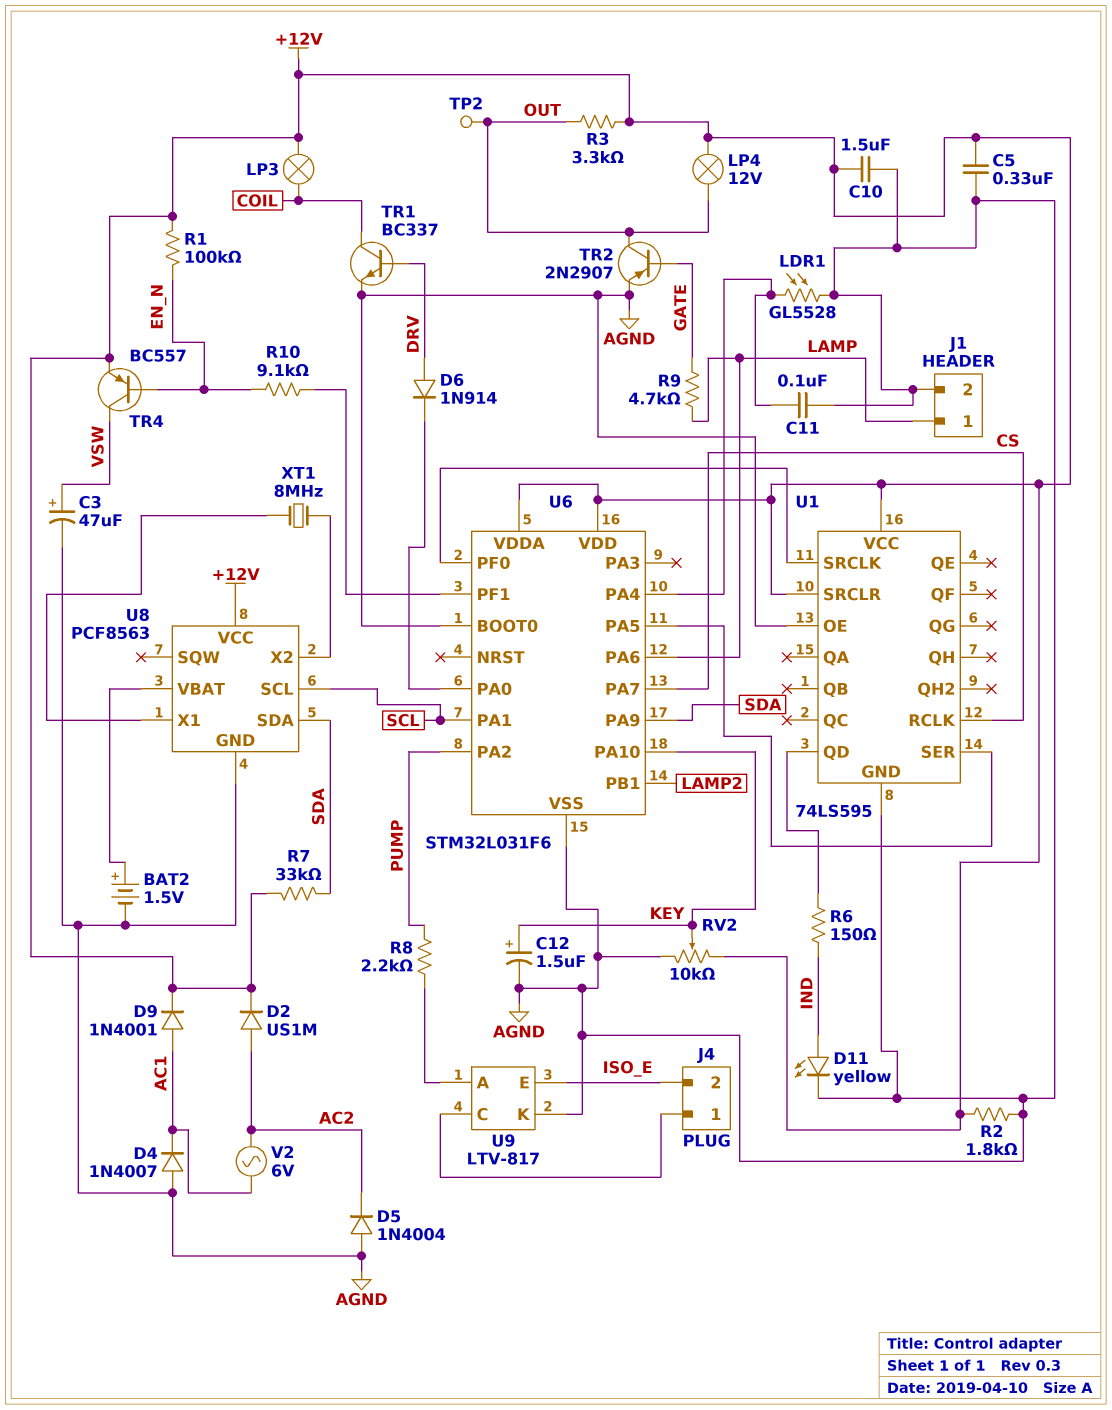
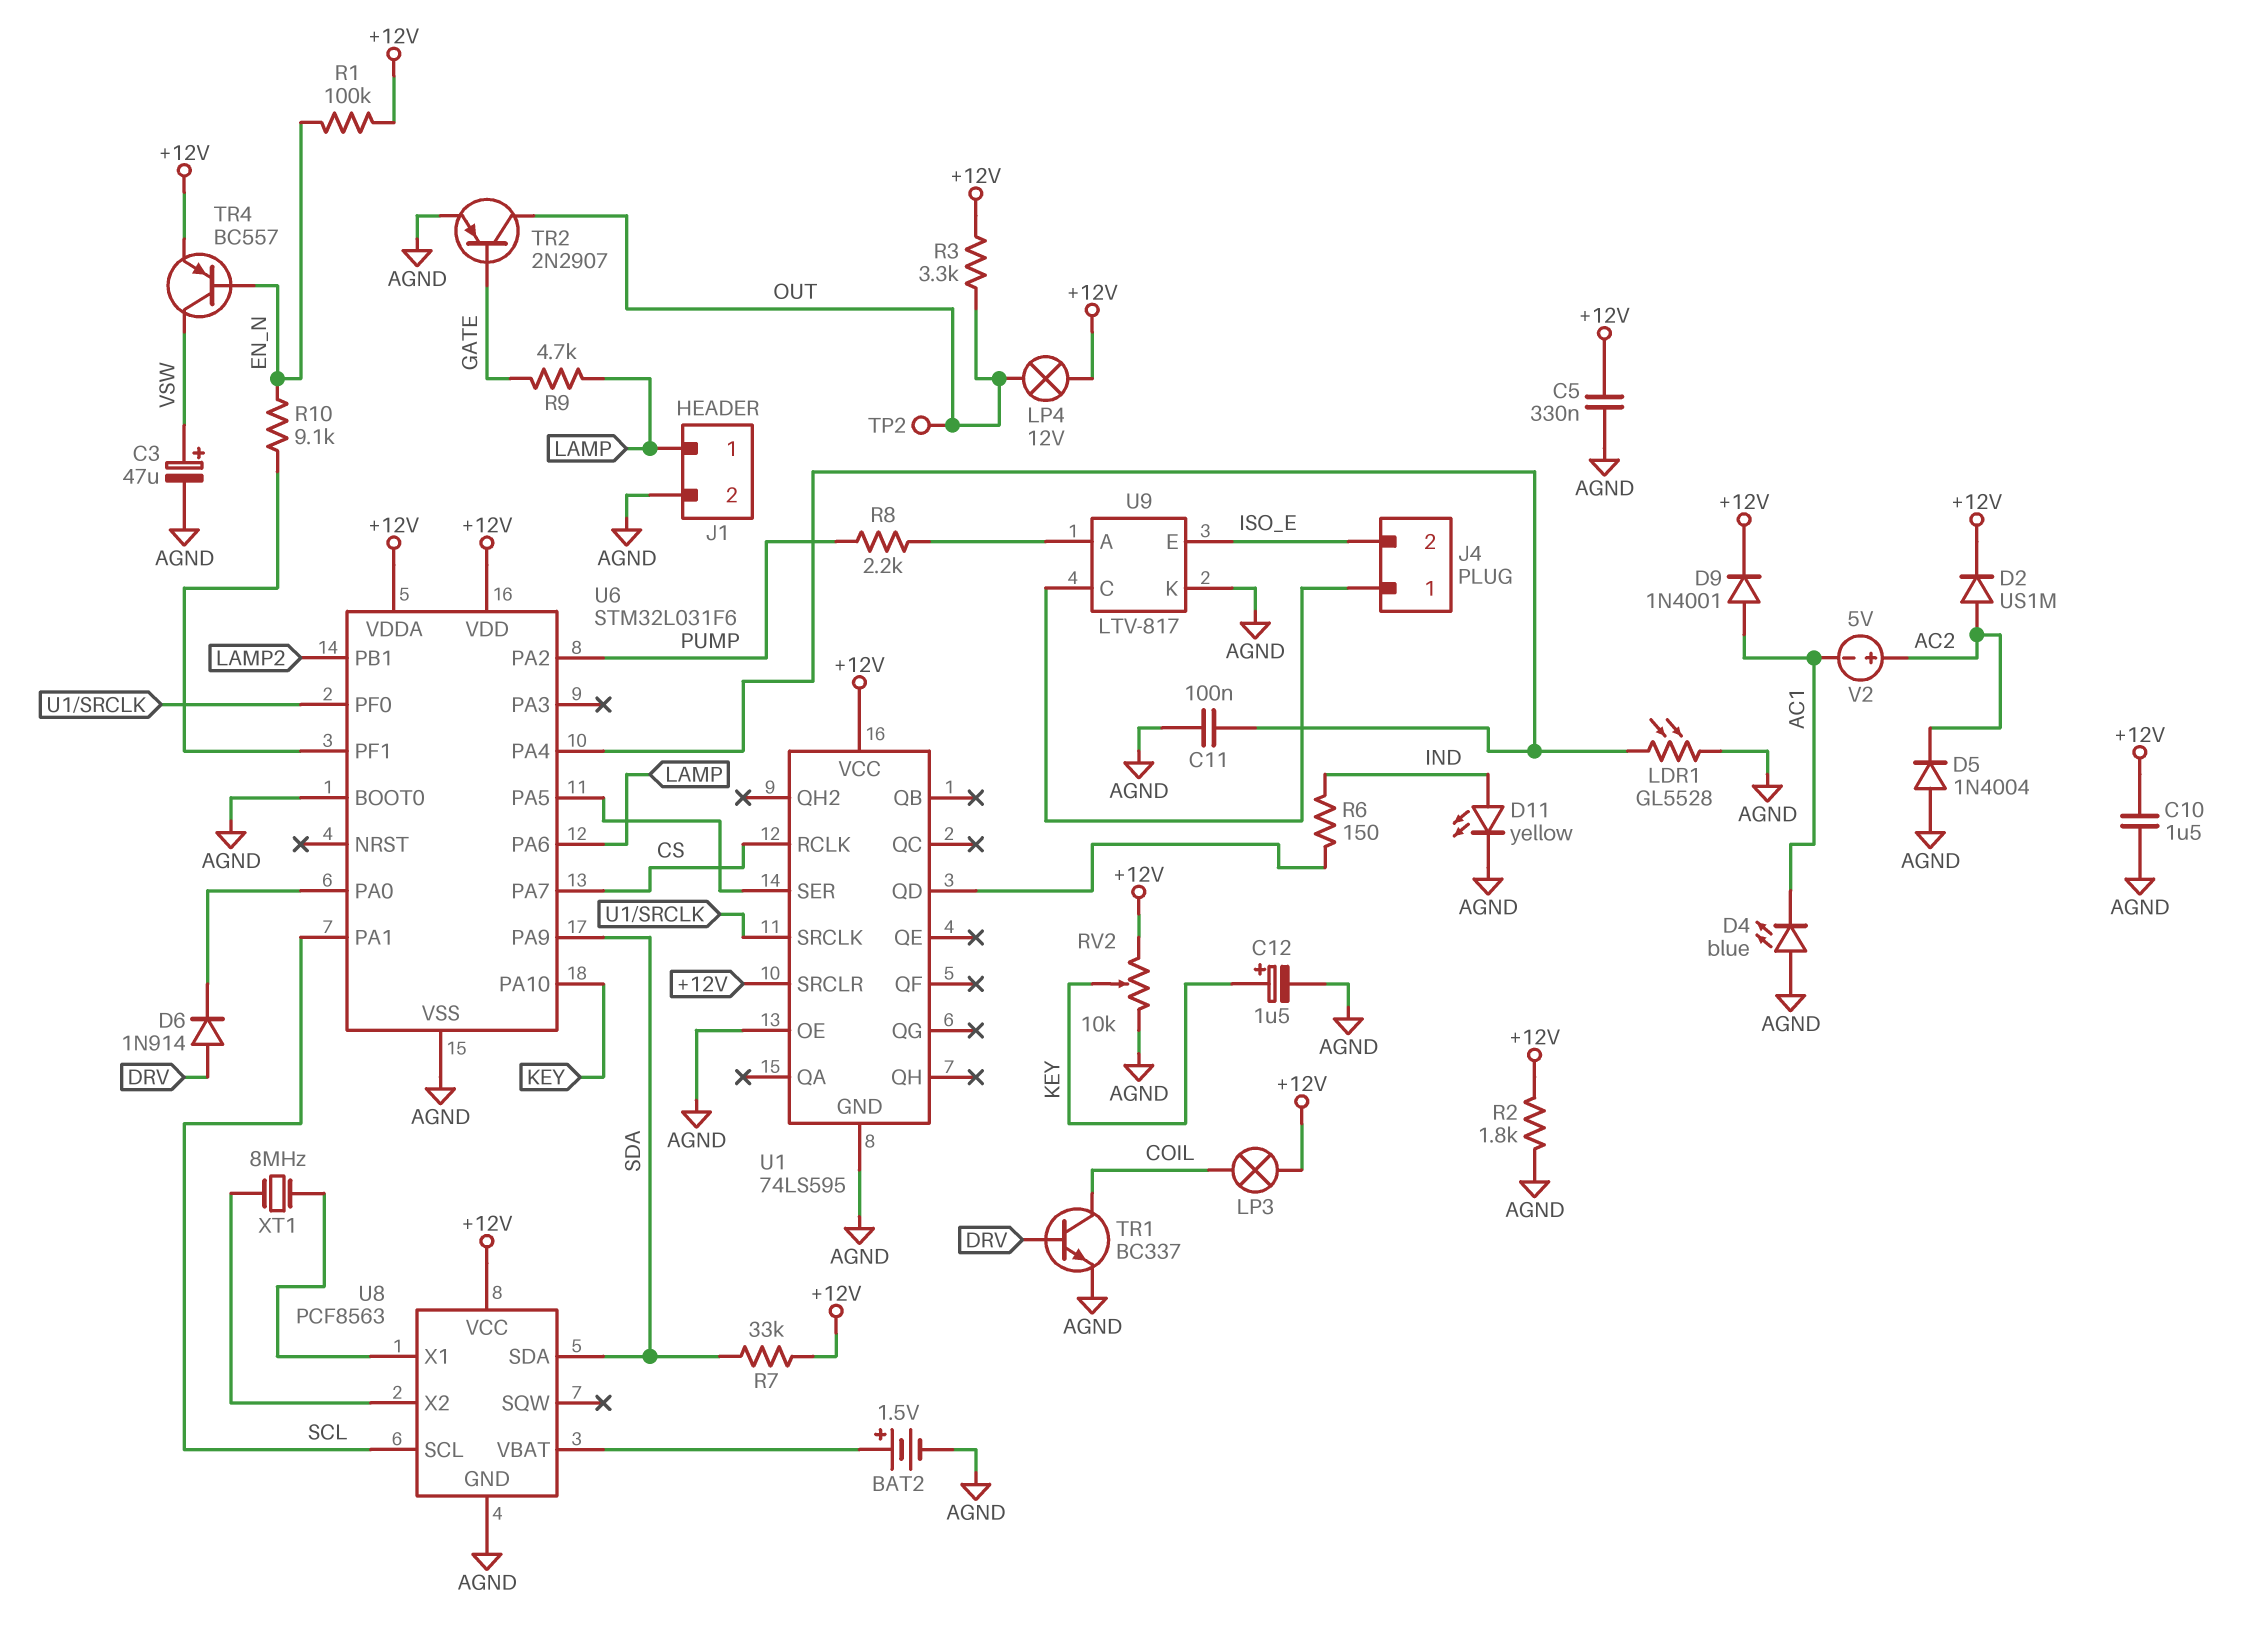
D4: diode 1N4007 (A AGND, K AC1) -> LED blue (A AGND, K AC1)
V2: AC 6V (AC1, AC2) -> 5V (plus AC2, minus AC1)

